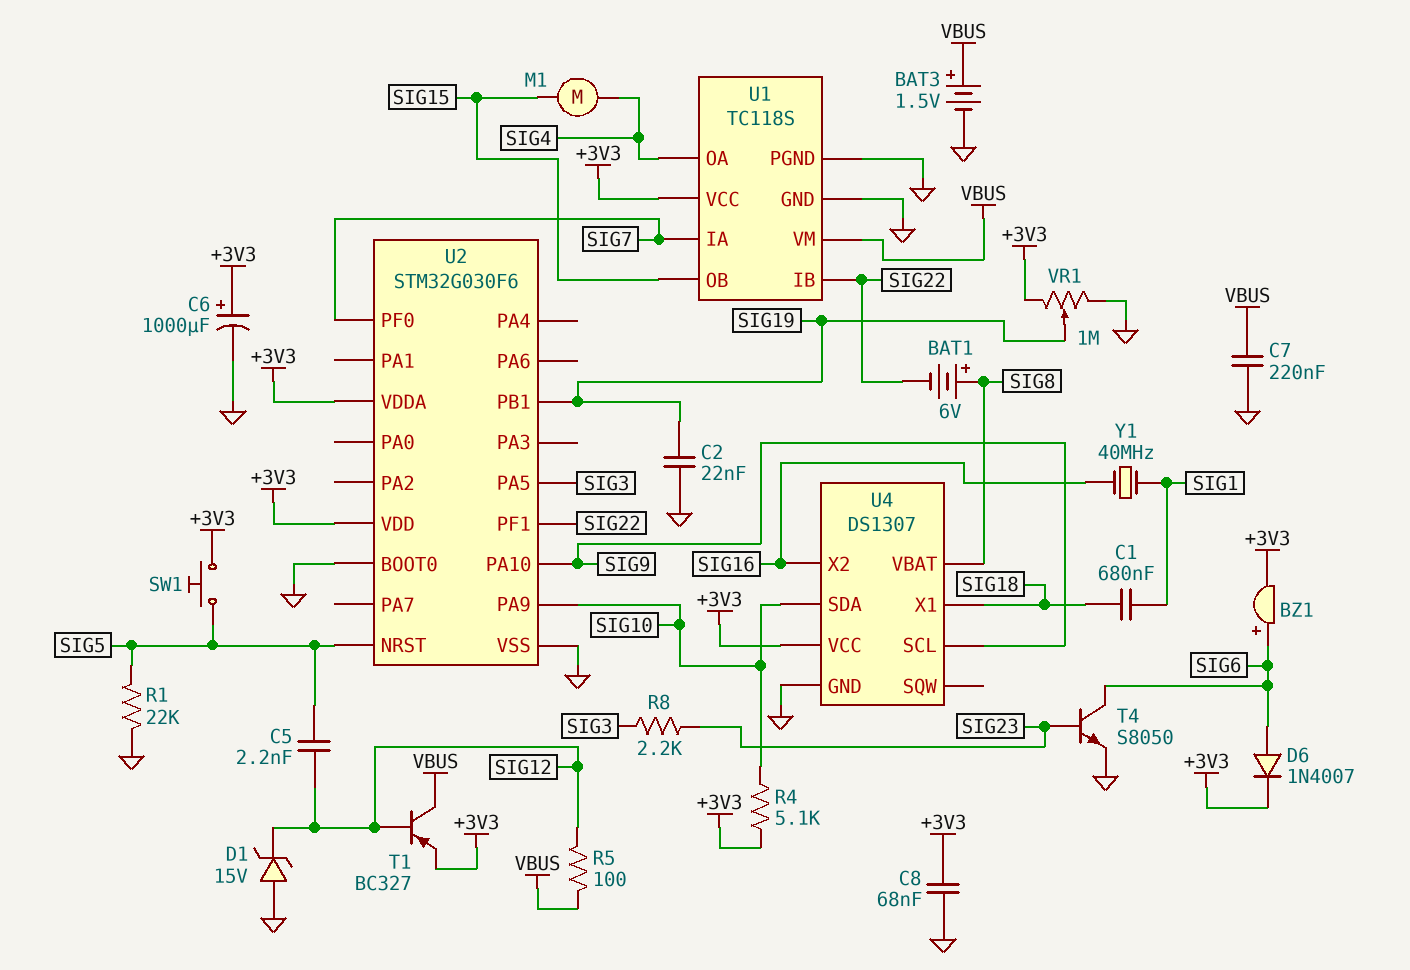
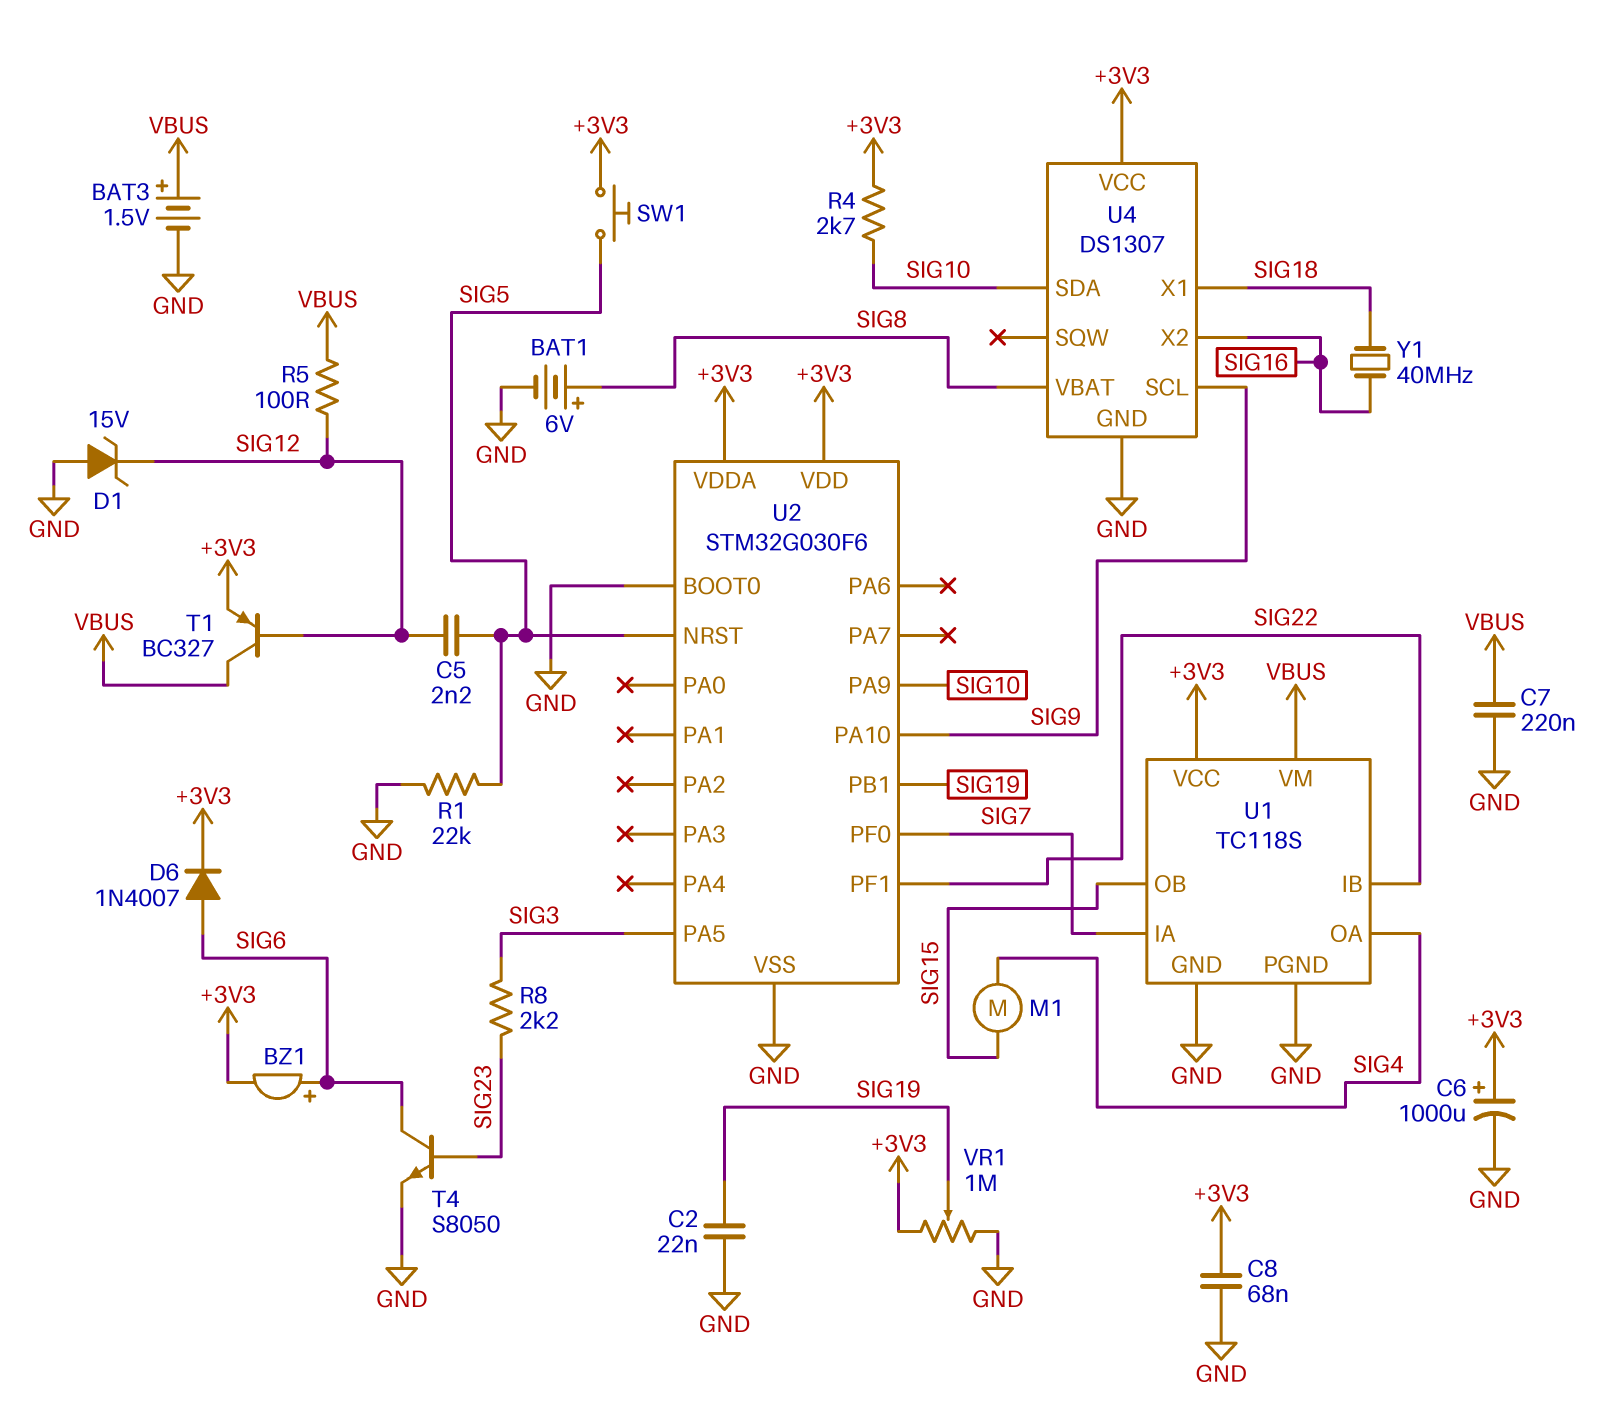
BAT1: 6V (plus SIG8, minus SIG22) -> 6V (plus SIG8, minus GND)
C1: 680nF (SIG1, SIG18) -> none
R4: 5.1k (+3V3, SIG10) -> 2.7k (+3V3, SIG10)
Y1: 40MHz (SIG1, SIG16) -> 40MHz (SIG16, SIG18)

